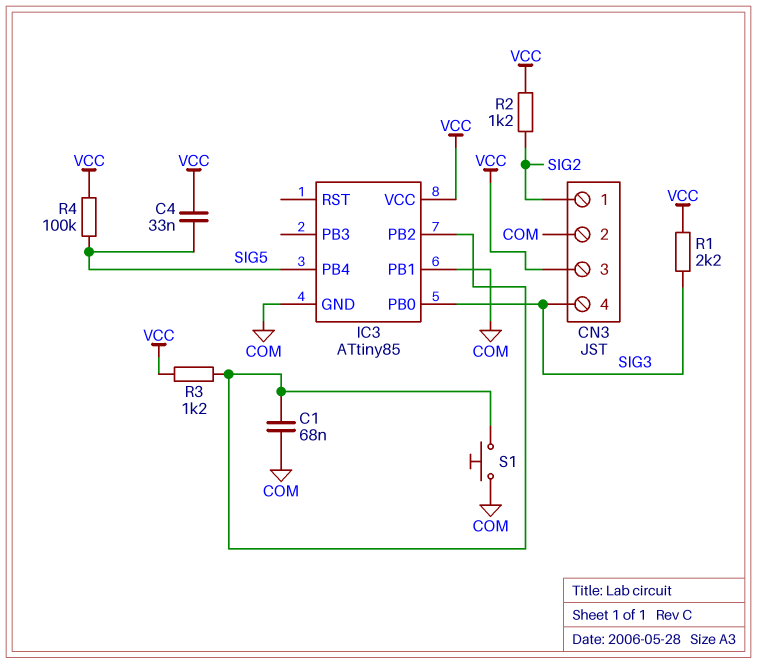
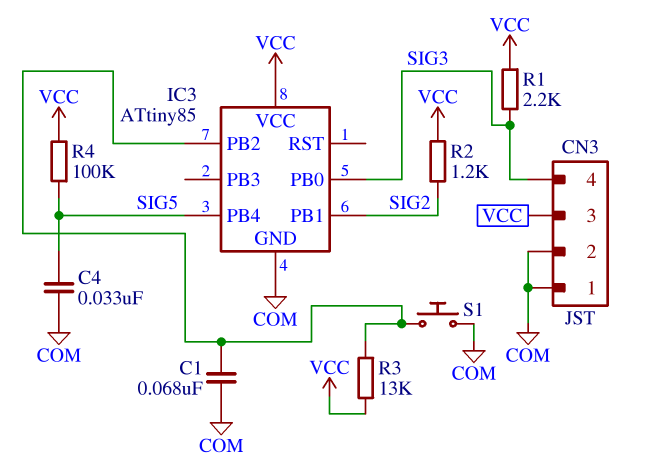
C4: 33nF (SIG5, VCC) -> 33nF (COM, SIG5)
CN3 pin 1: SIG2 -> COM
IC3 pin PB1: COM -> SIG2
R3: 1.2k (IC3/PB2, VCC) -> 13k (IC3/PB2, VCC)

